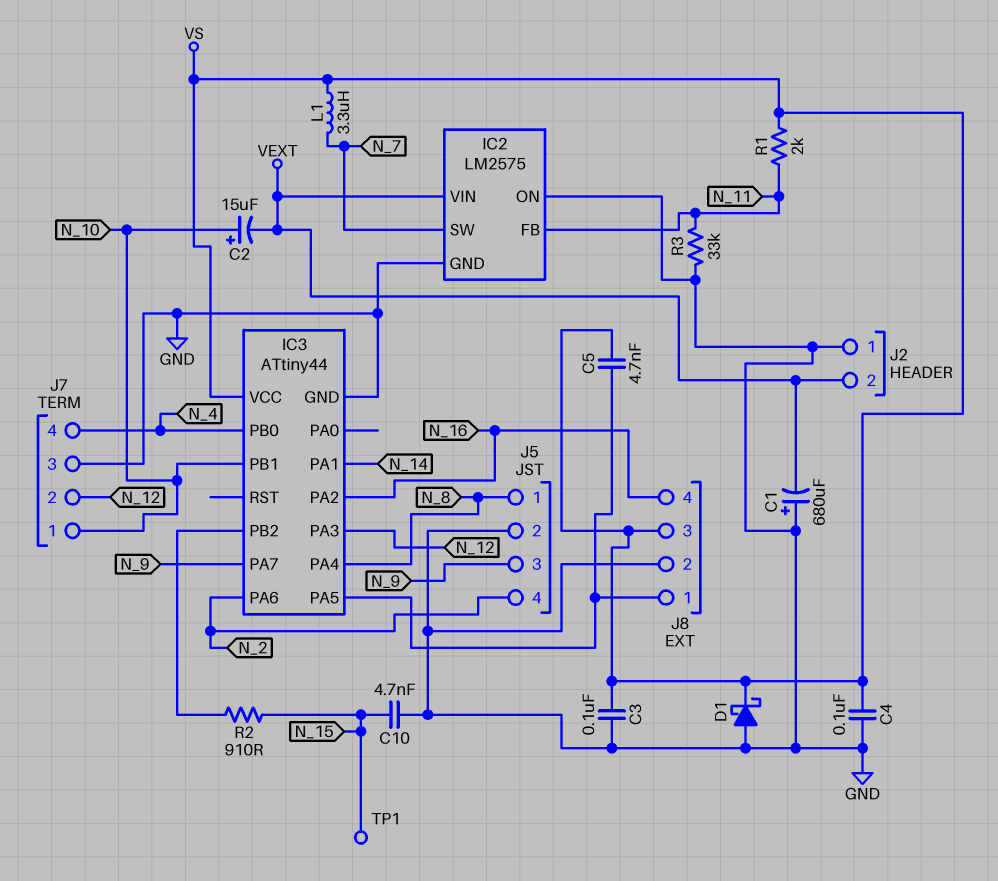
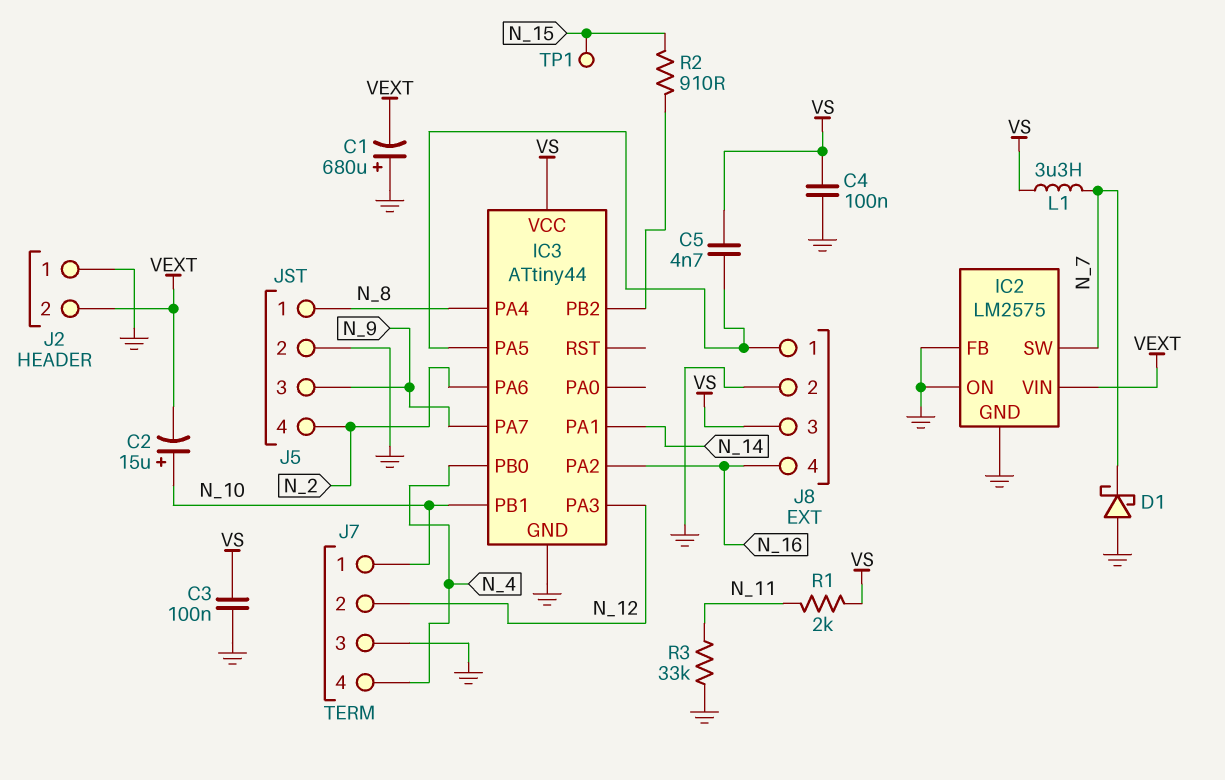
C10: 4.7nF (GND, N_15) -> none
D1: schottky (A GND, K VS) -> schottky (A GND, K N_7)
IC2 pin FB: N_11 -> GND

